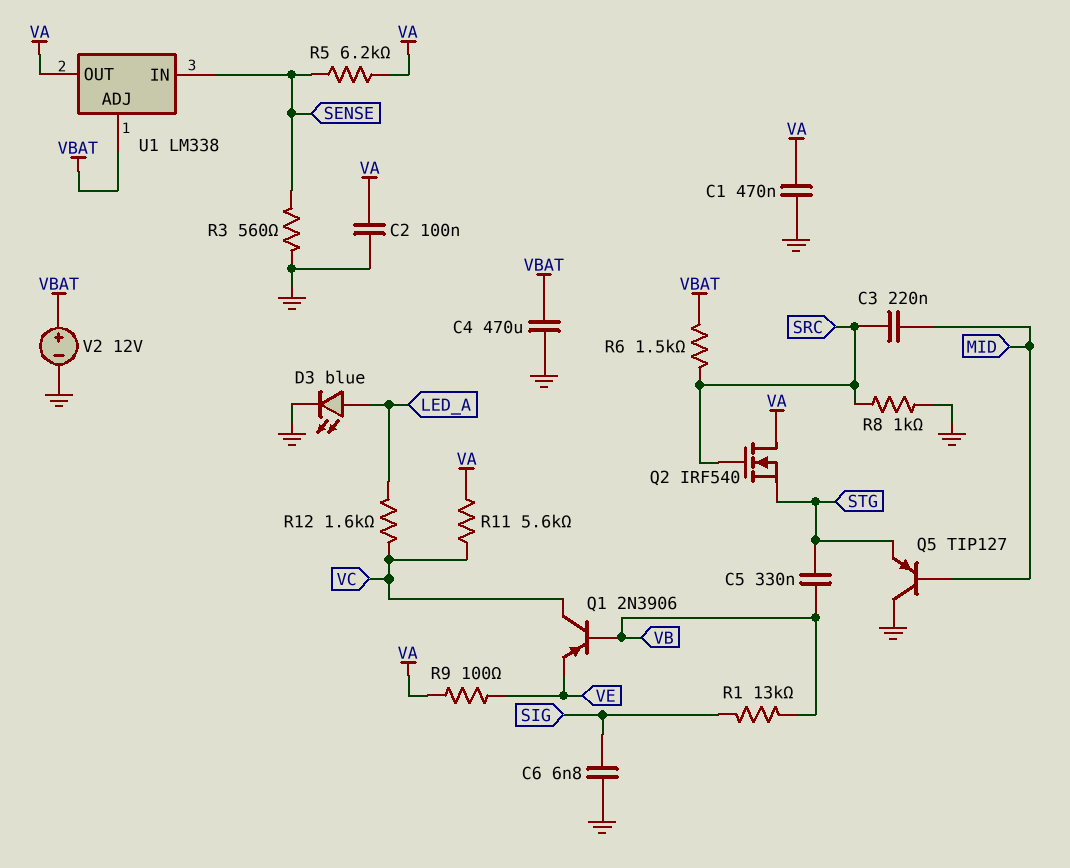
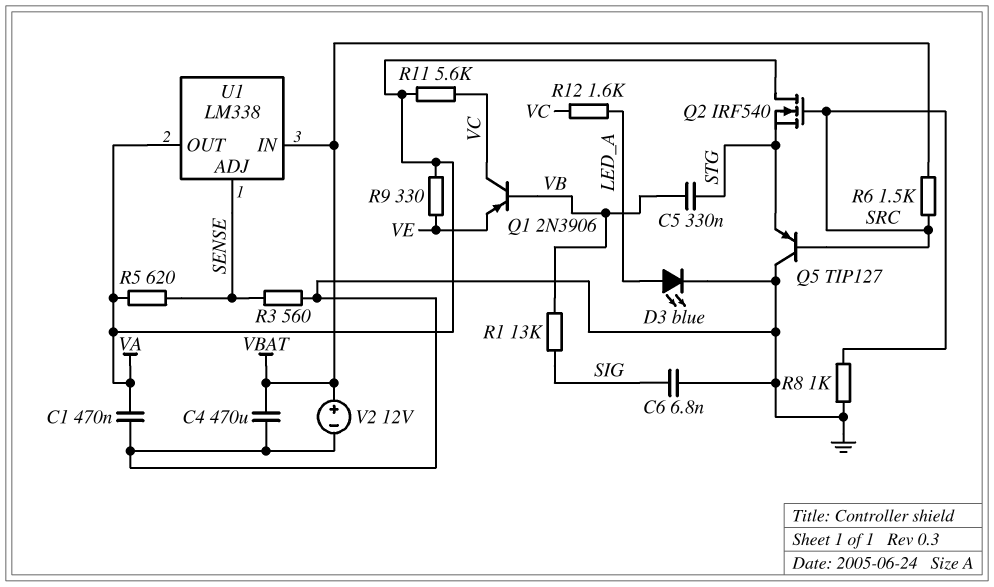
C2: 100nF (GND, VA) -> none
C3: 220nF (MID, SRC) -> none
Q5: PNP TIP127 (B MID, C GND, E STG) -> PNP TIP127 (B SRC, C GND, E STG)
R5: 6.2k (SENSE, VA) -> 620 (SENSE, VA)
R9: 100 (VA, VE) -> 330 (VA, VE)
U1 pin ADJ: VBAT -> SENSE
U1 pin IN: SENSE -> VBAT

